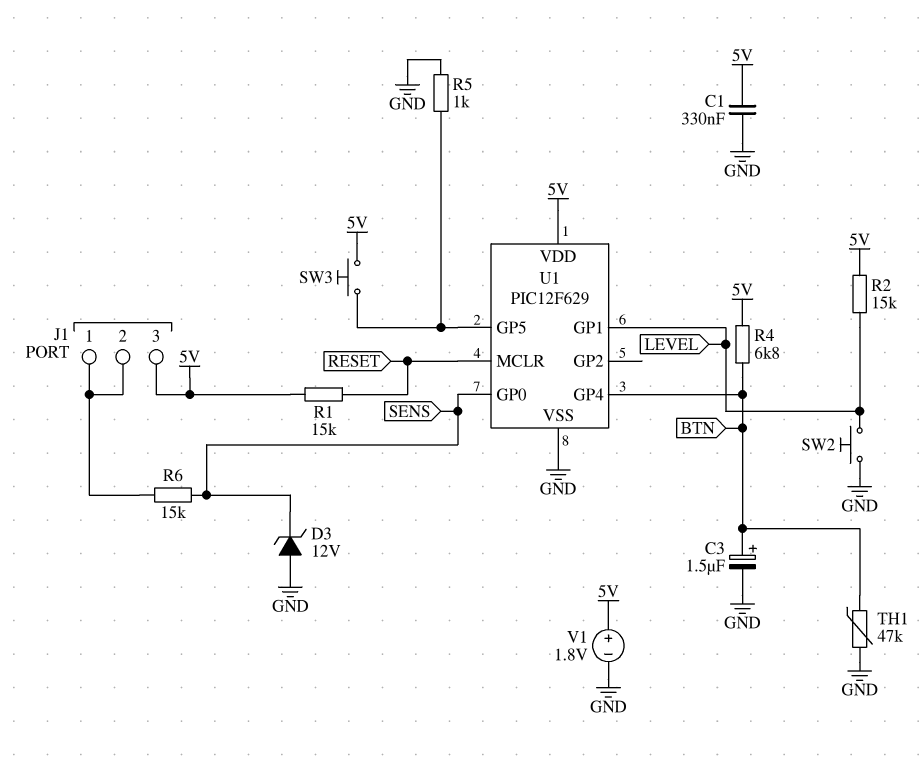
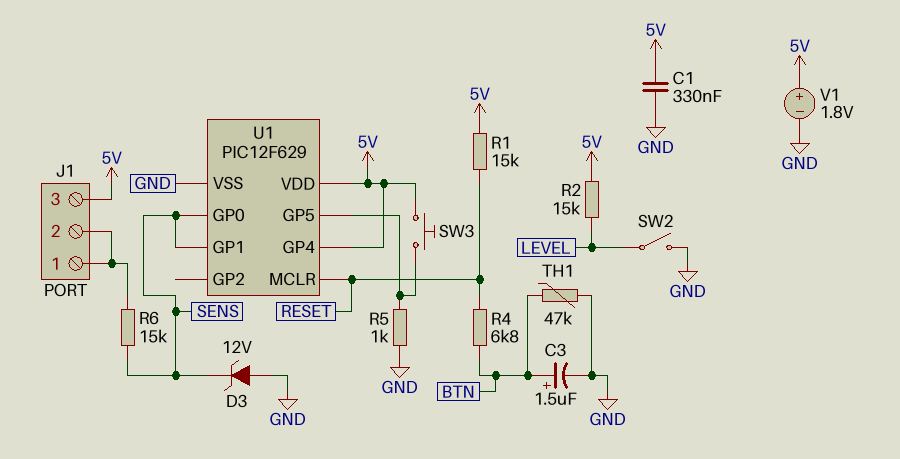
R4: 6.8k (5V, BTN) -> 6.8k (BTN, RESET)
SW2: button (GND, LEVEL) -> switch (GND, LEVEL)
U1 pin GP1: LEVEL -> SENS
U1 pin GP4: BTN -> 5V

